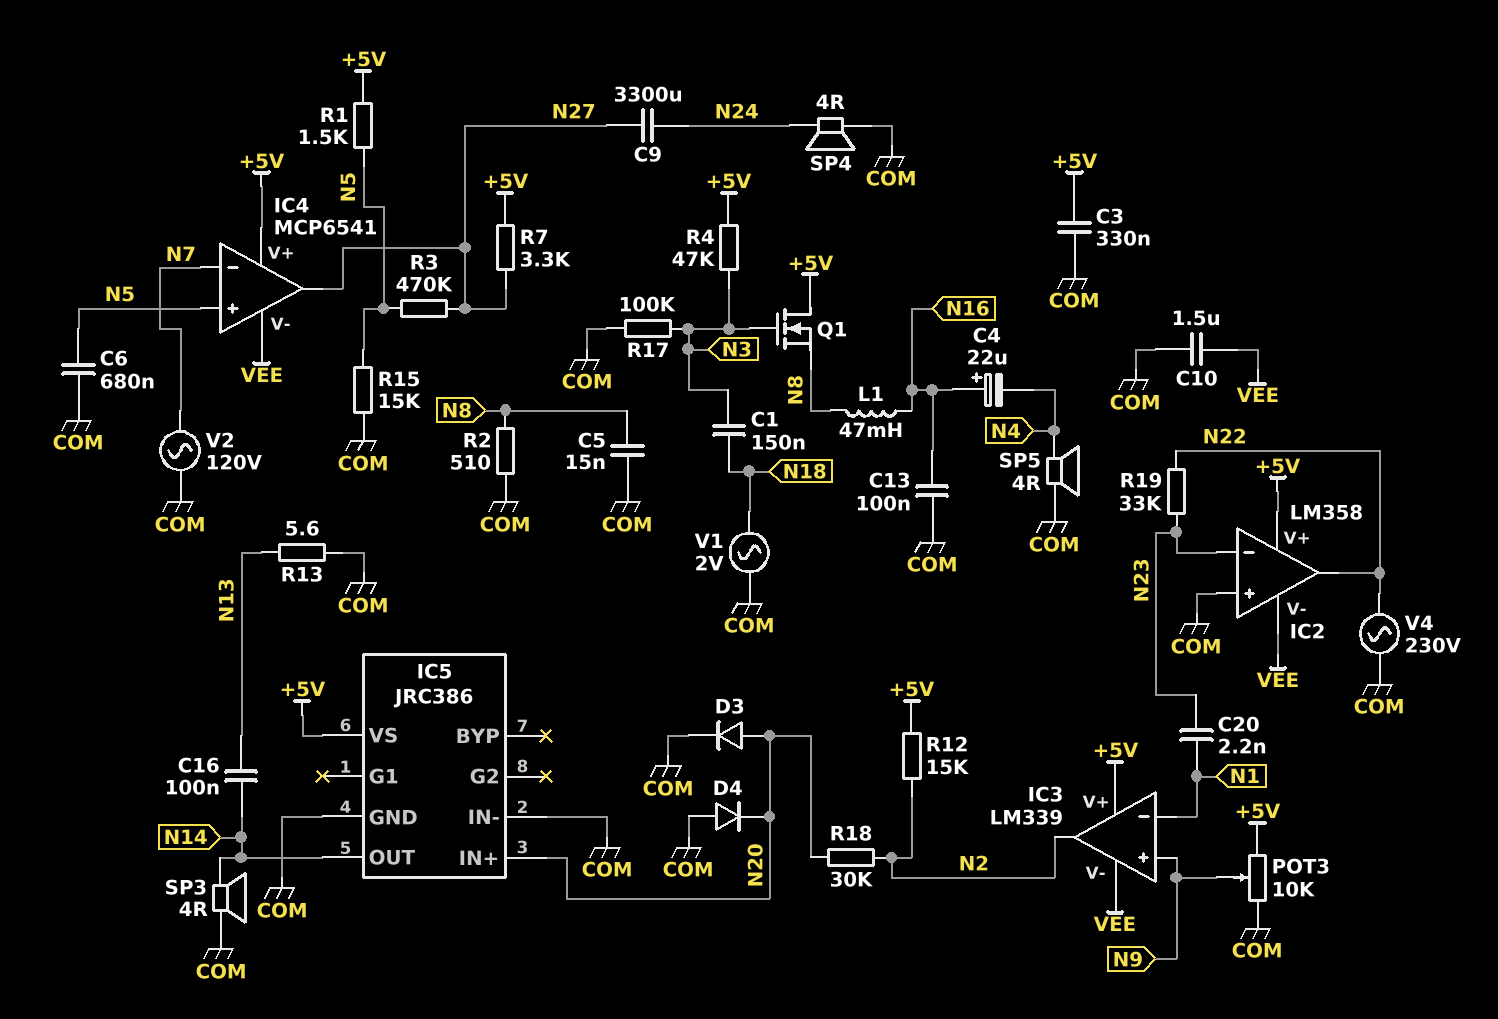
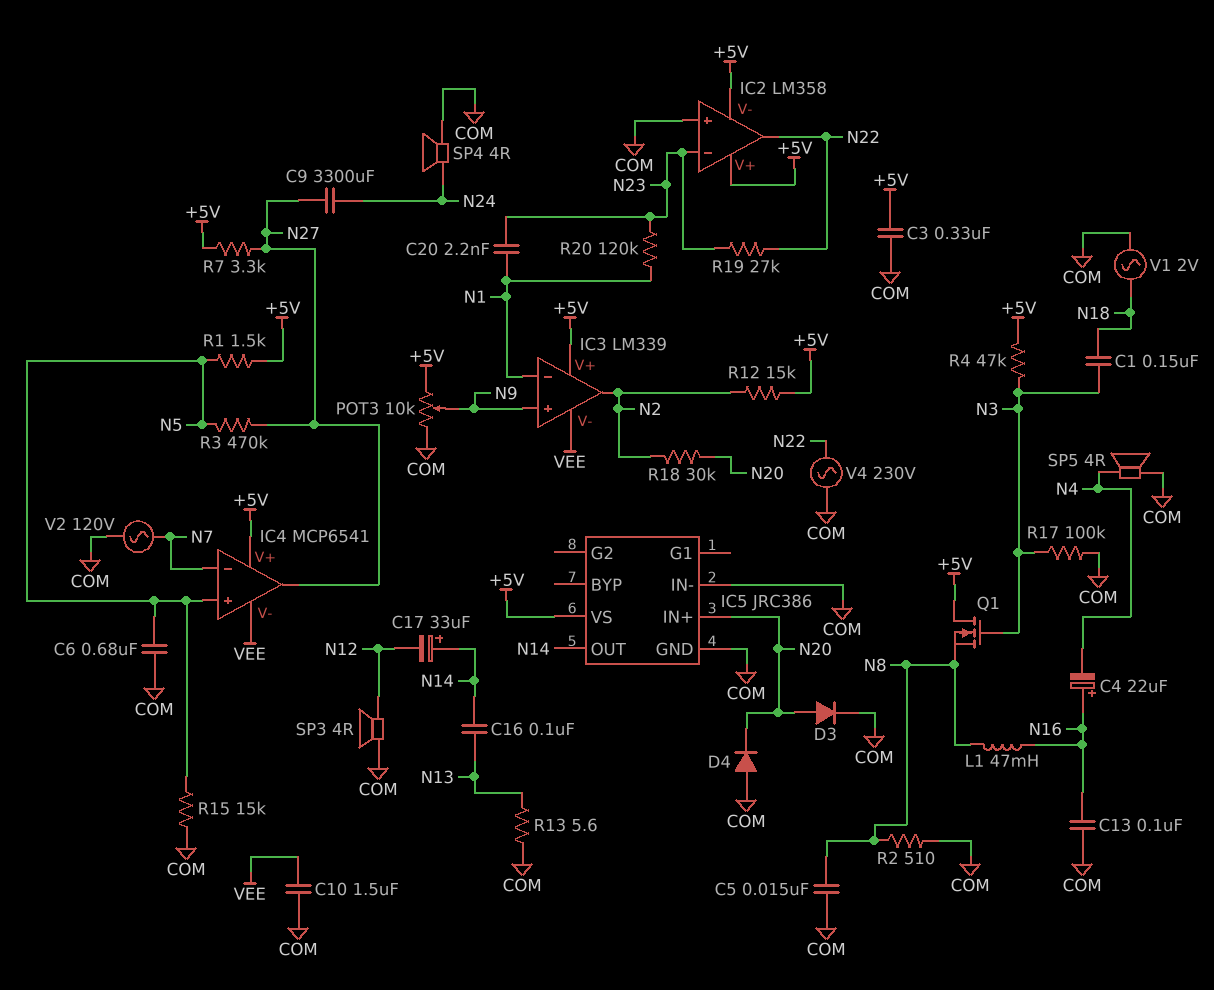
C17: none -> 33uF (plus N14, minus N12)
IC2 pin V-: VEE -> +5V
R19: 33k (N22, N23) -> 27k (N22, N23)
R20: none -> 120k (N1, N23)
SP3: speaker 4R (COM, N14) -> speaker 4R (COM, N12)

